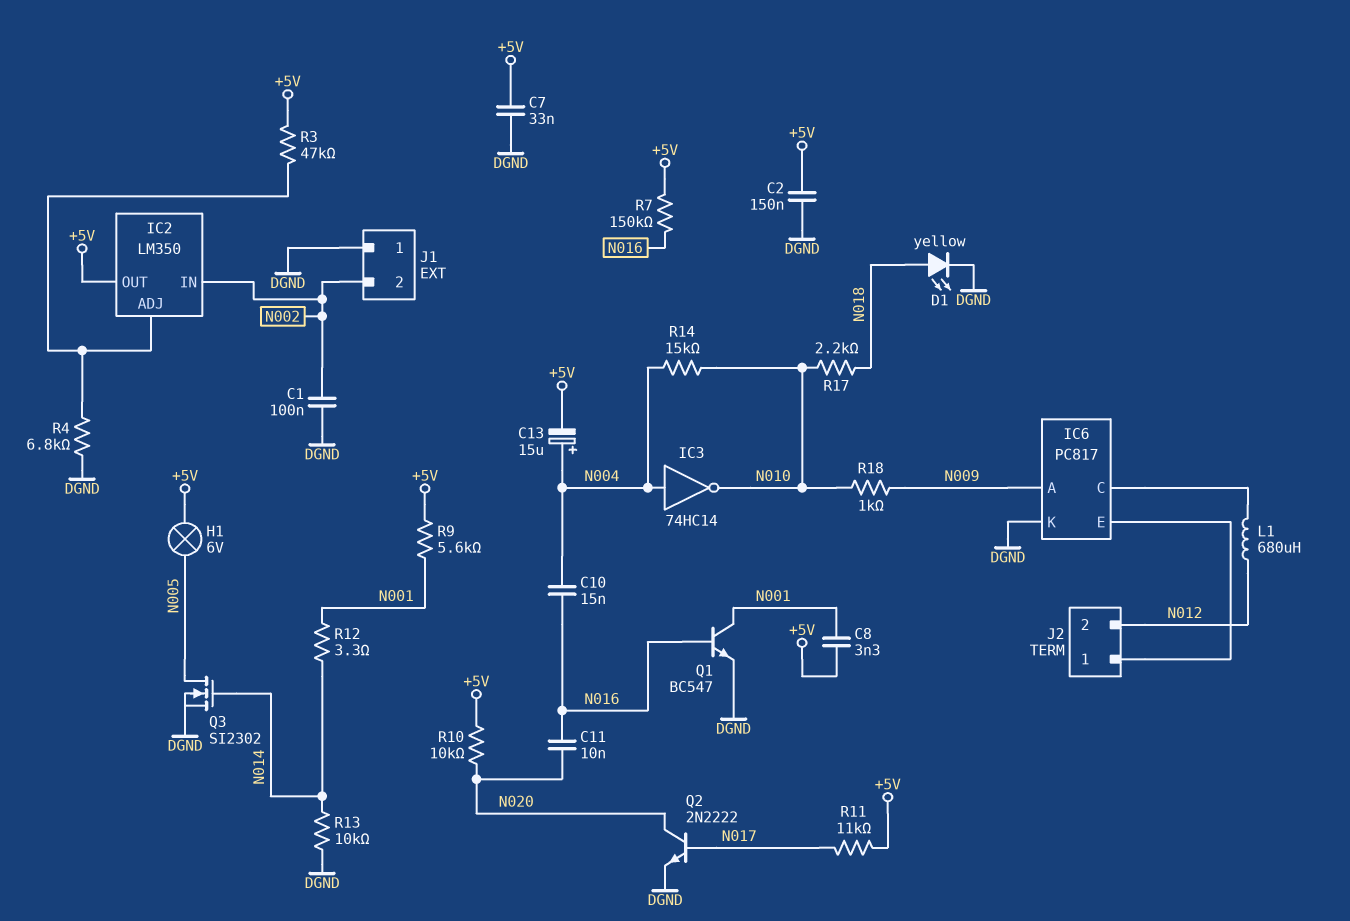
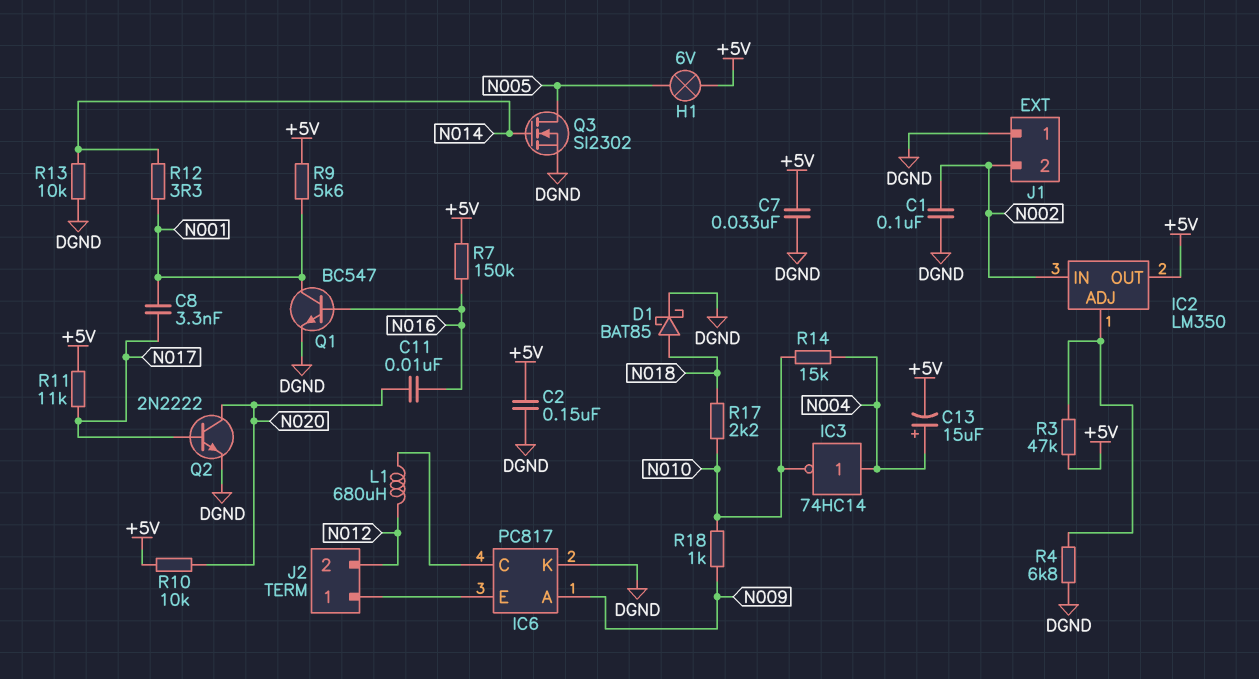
C8: 3.3nF (+5V, N001) -> 3.3nF (N001, N017)
C10: 15nF (N004, N016) -> none
D1: LED yellow (A N018, K DGND) -> schottky BAT85 (A N018, K DGND)

